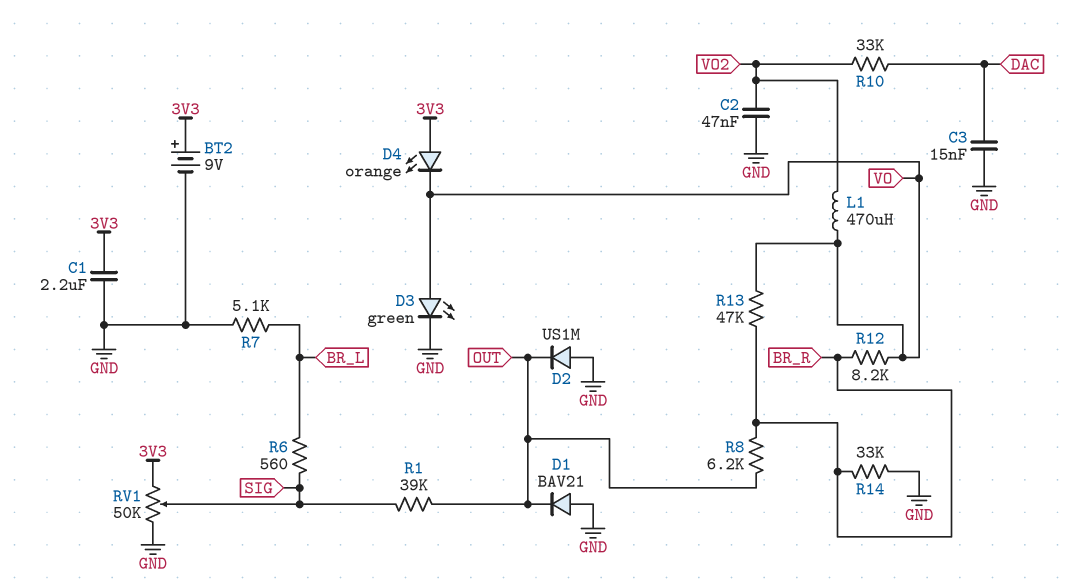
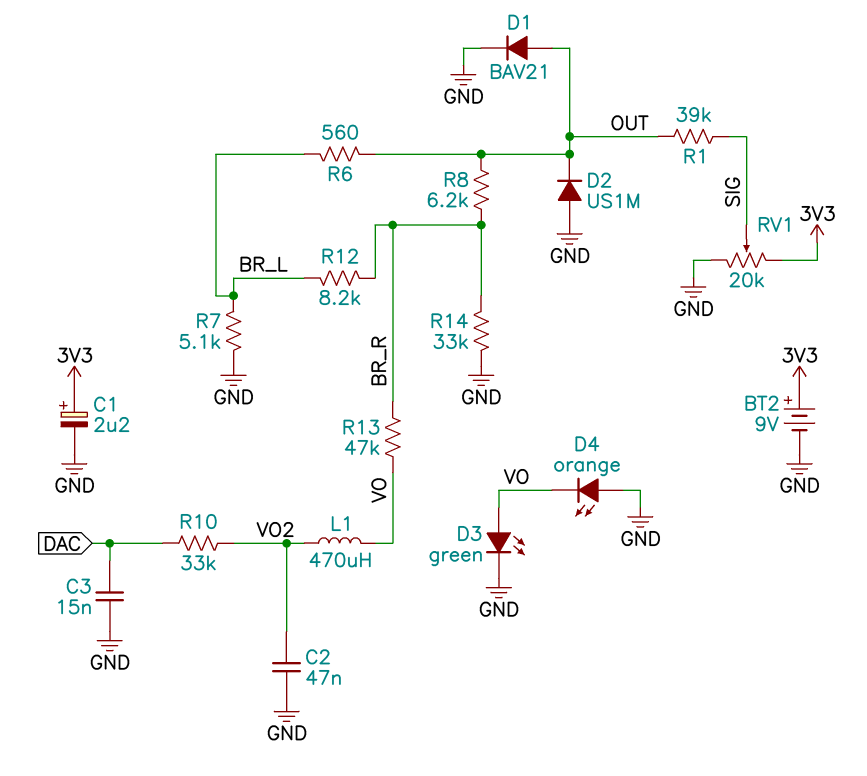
C1: 2.2uF (3V3, GND) -> 2.2uF (plus 3V3, minus GND)
D1: diode BAV21 (A GND, K OUT) -> diode BAV21 (A OUT, K GND)
D4: LED orange (A 3V3, K VO) -> LED orange (A GND, K VO)
R6: 560 (BR_L, SIG) -> 560 (BR_L, OUT)
R12: 8.2k (BR_R, VO) -> 8.2k (BR_L, BR_R)
RV1: 50k (3V3, GND, wiper SIG) -> 20k (3V3, GND, wiper SIG)

